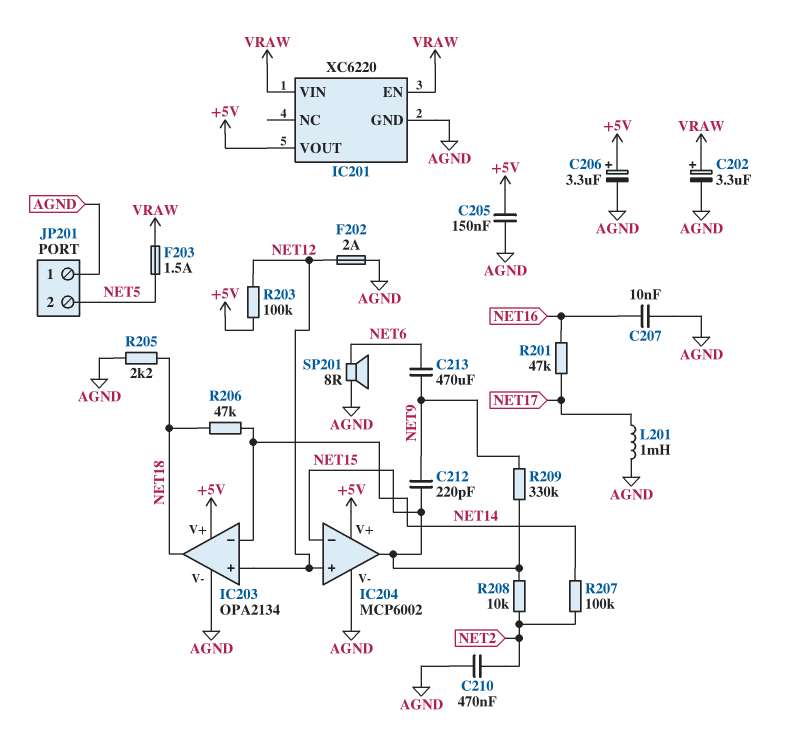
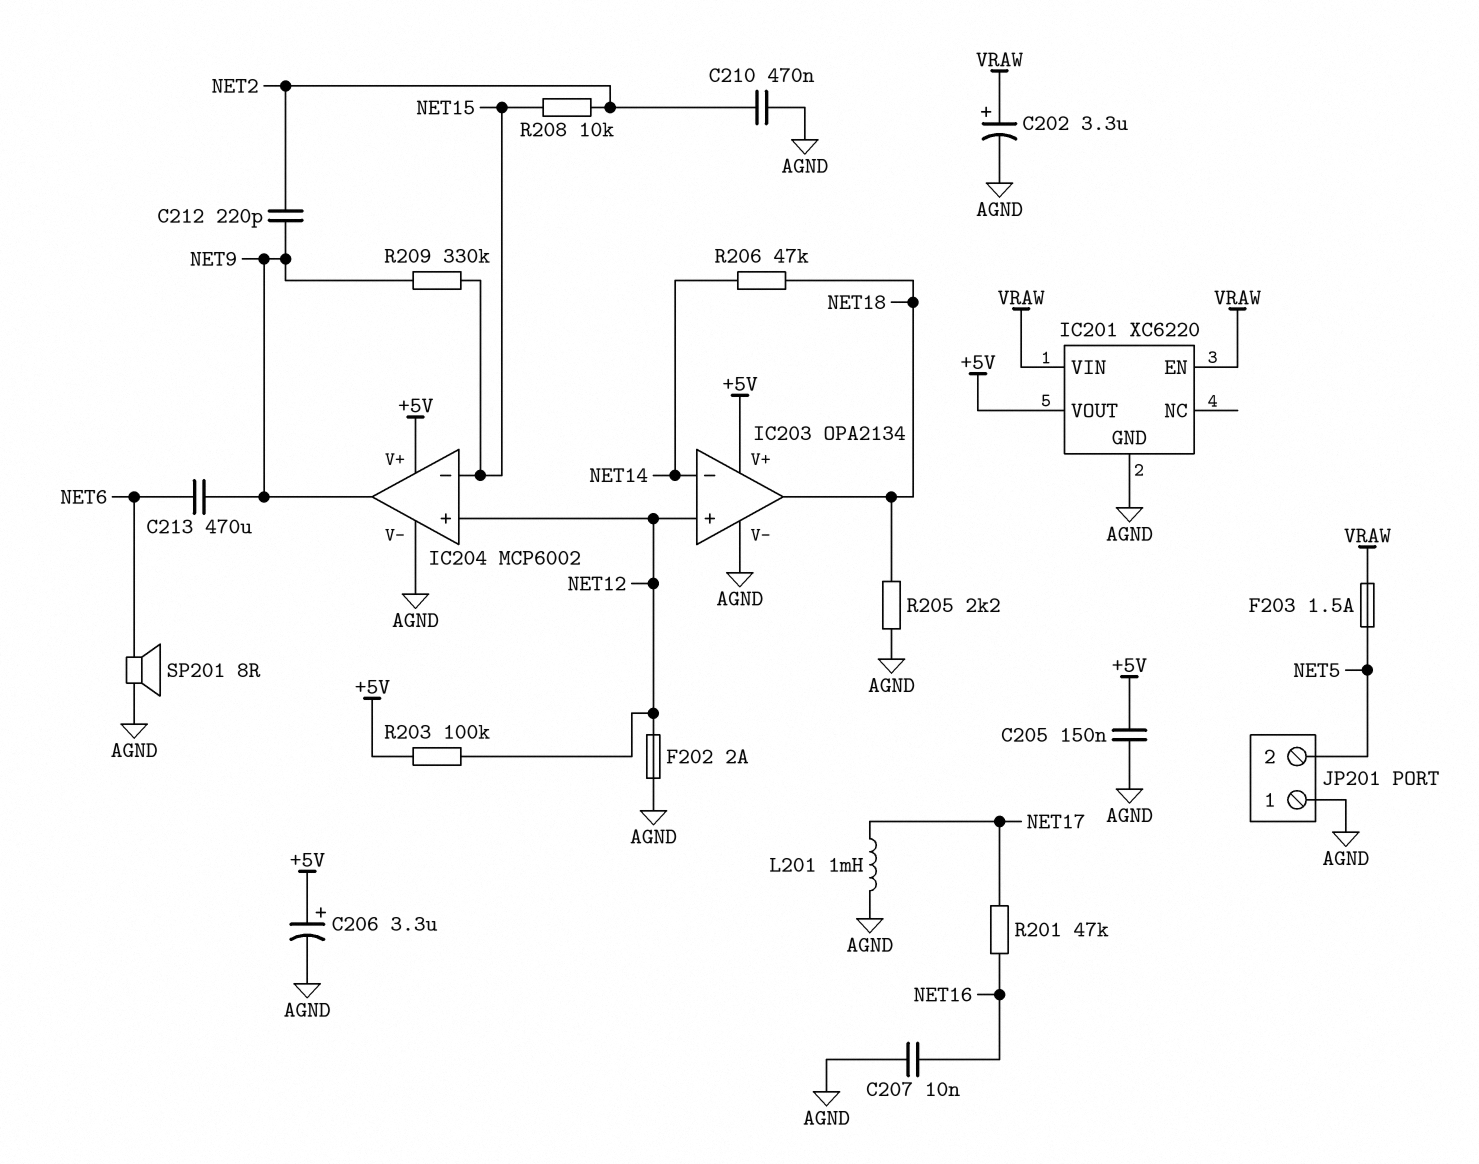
C212: 220pF (NET9, NET15) -> 220pF (NET2, NET9)
IC204 pin out: NET15 -> NET9
R207: 100k (NET2, NET14) -> none

